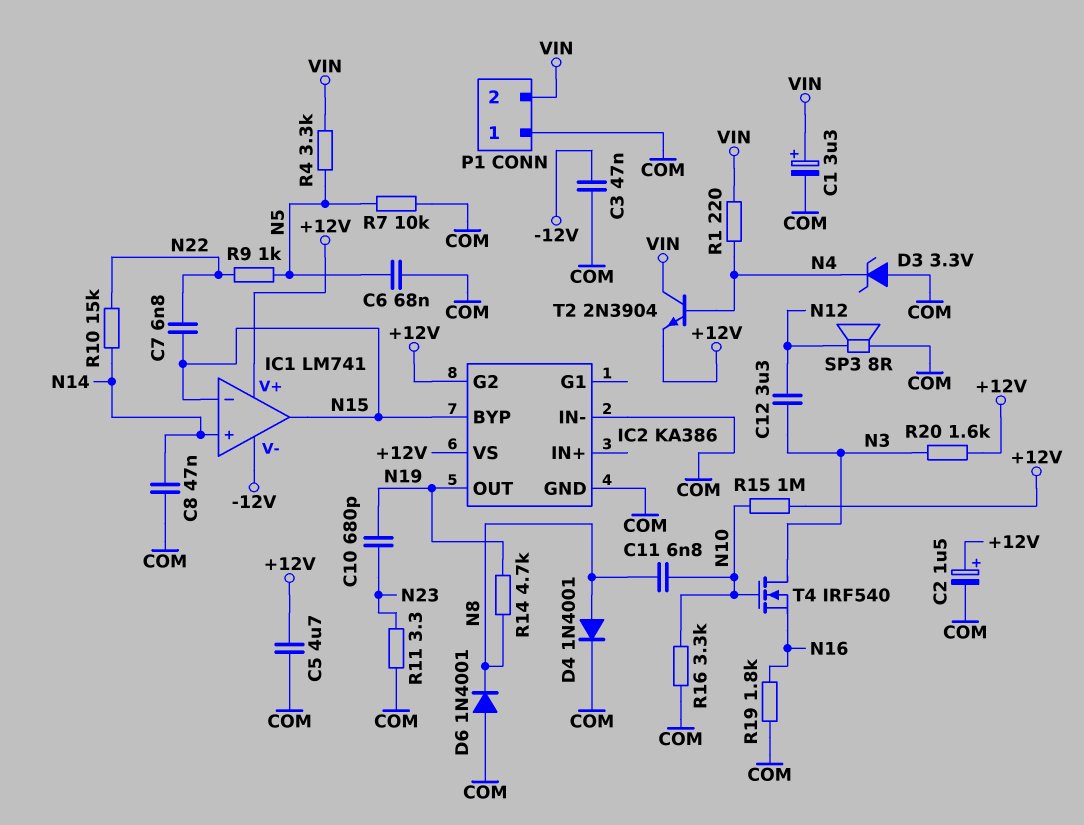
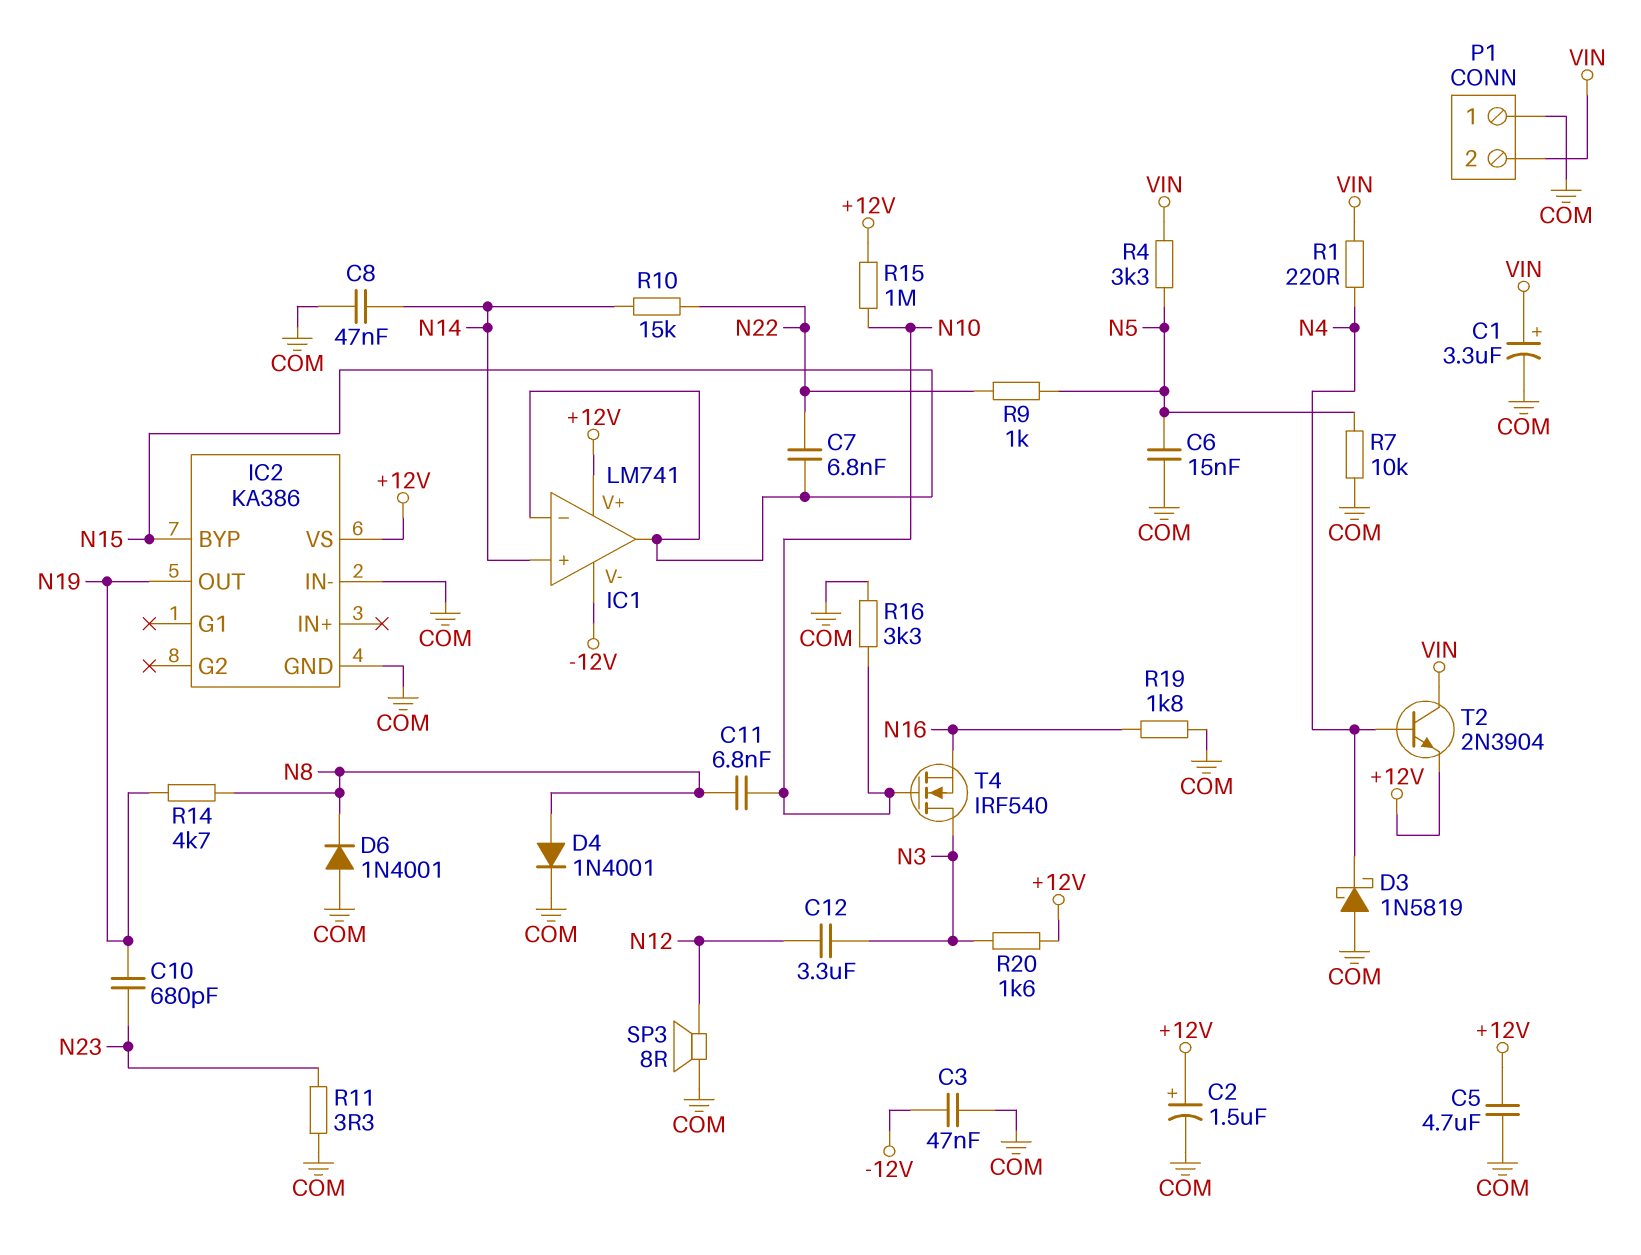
C6: 68nF (COM, N5) -> 15nF (COM, N5)
D3: zener 3.3V (A COM, K N4) -> schottky 1N5819 (A COM, K N4)
IC2 pin G2: +12V -> none

